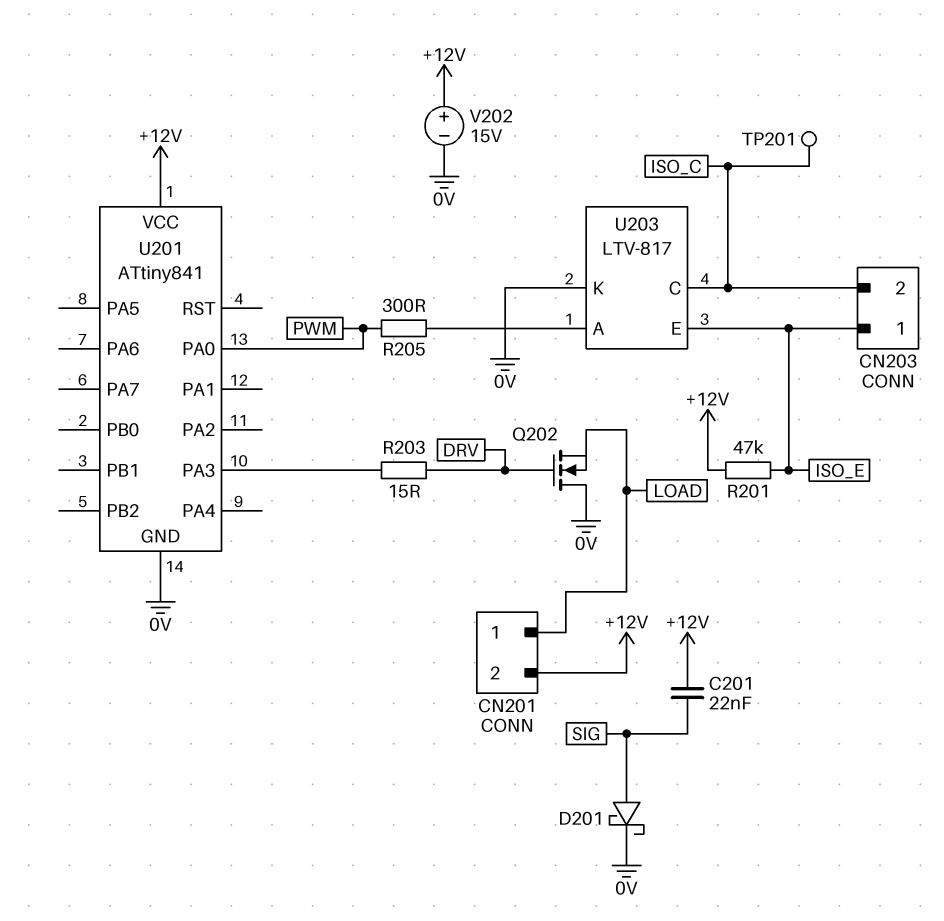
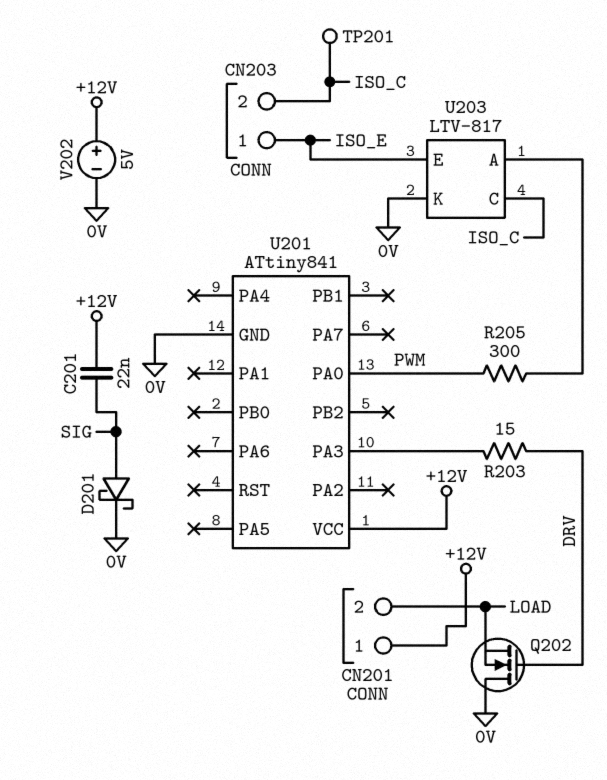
CN201 pin 1: LOAD -> +12V
CN201 pin 2: +12V -> LOAD
R201: 47k (+12V, ISO_E) -> none
V202: 15V (plus +12V, minus 0V) -> 5V (plus +12V, minus 0V)

